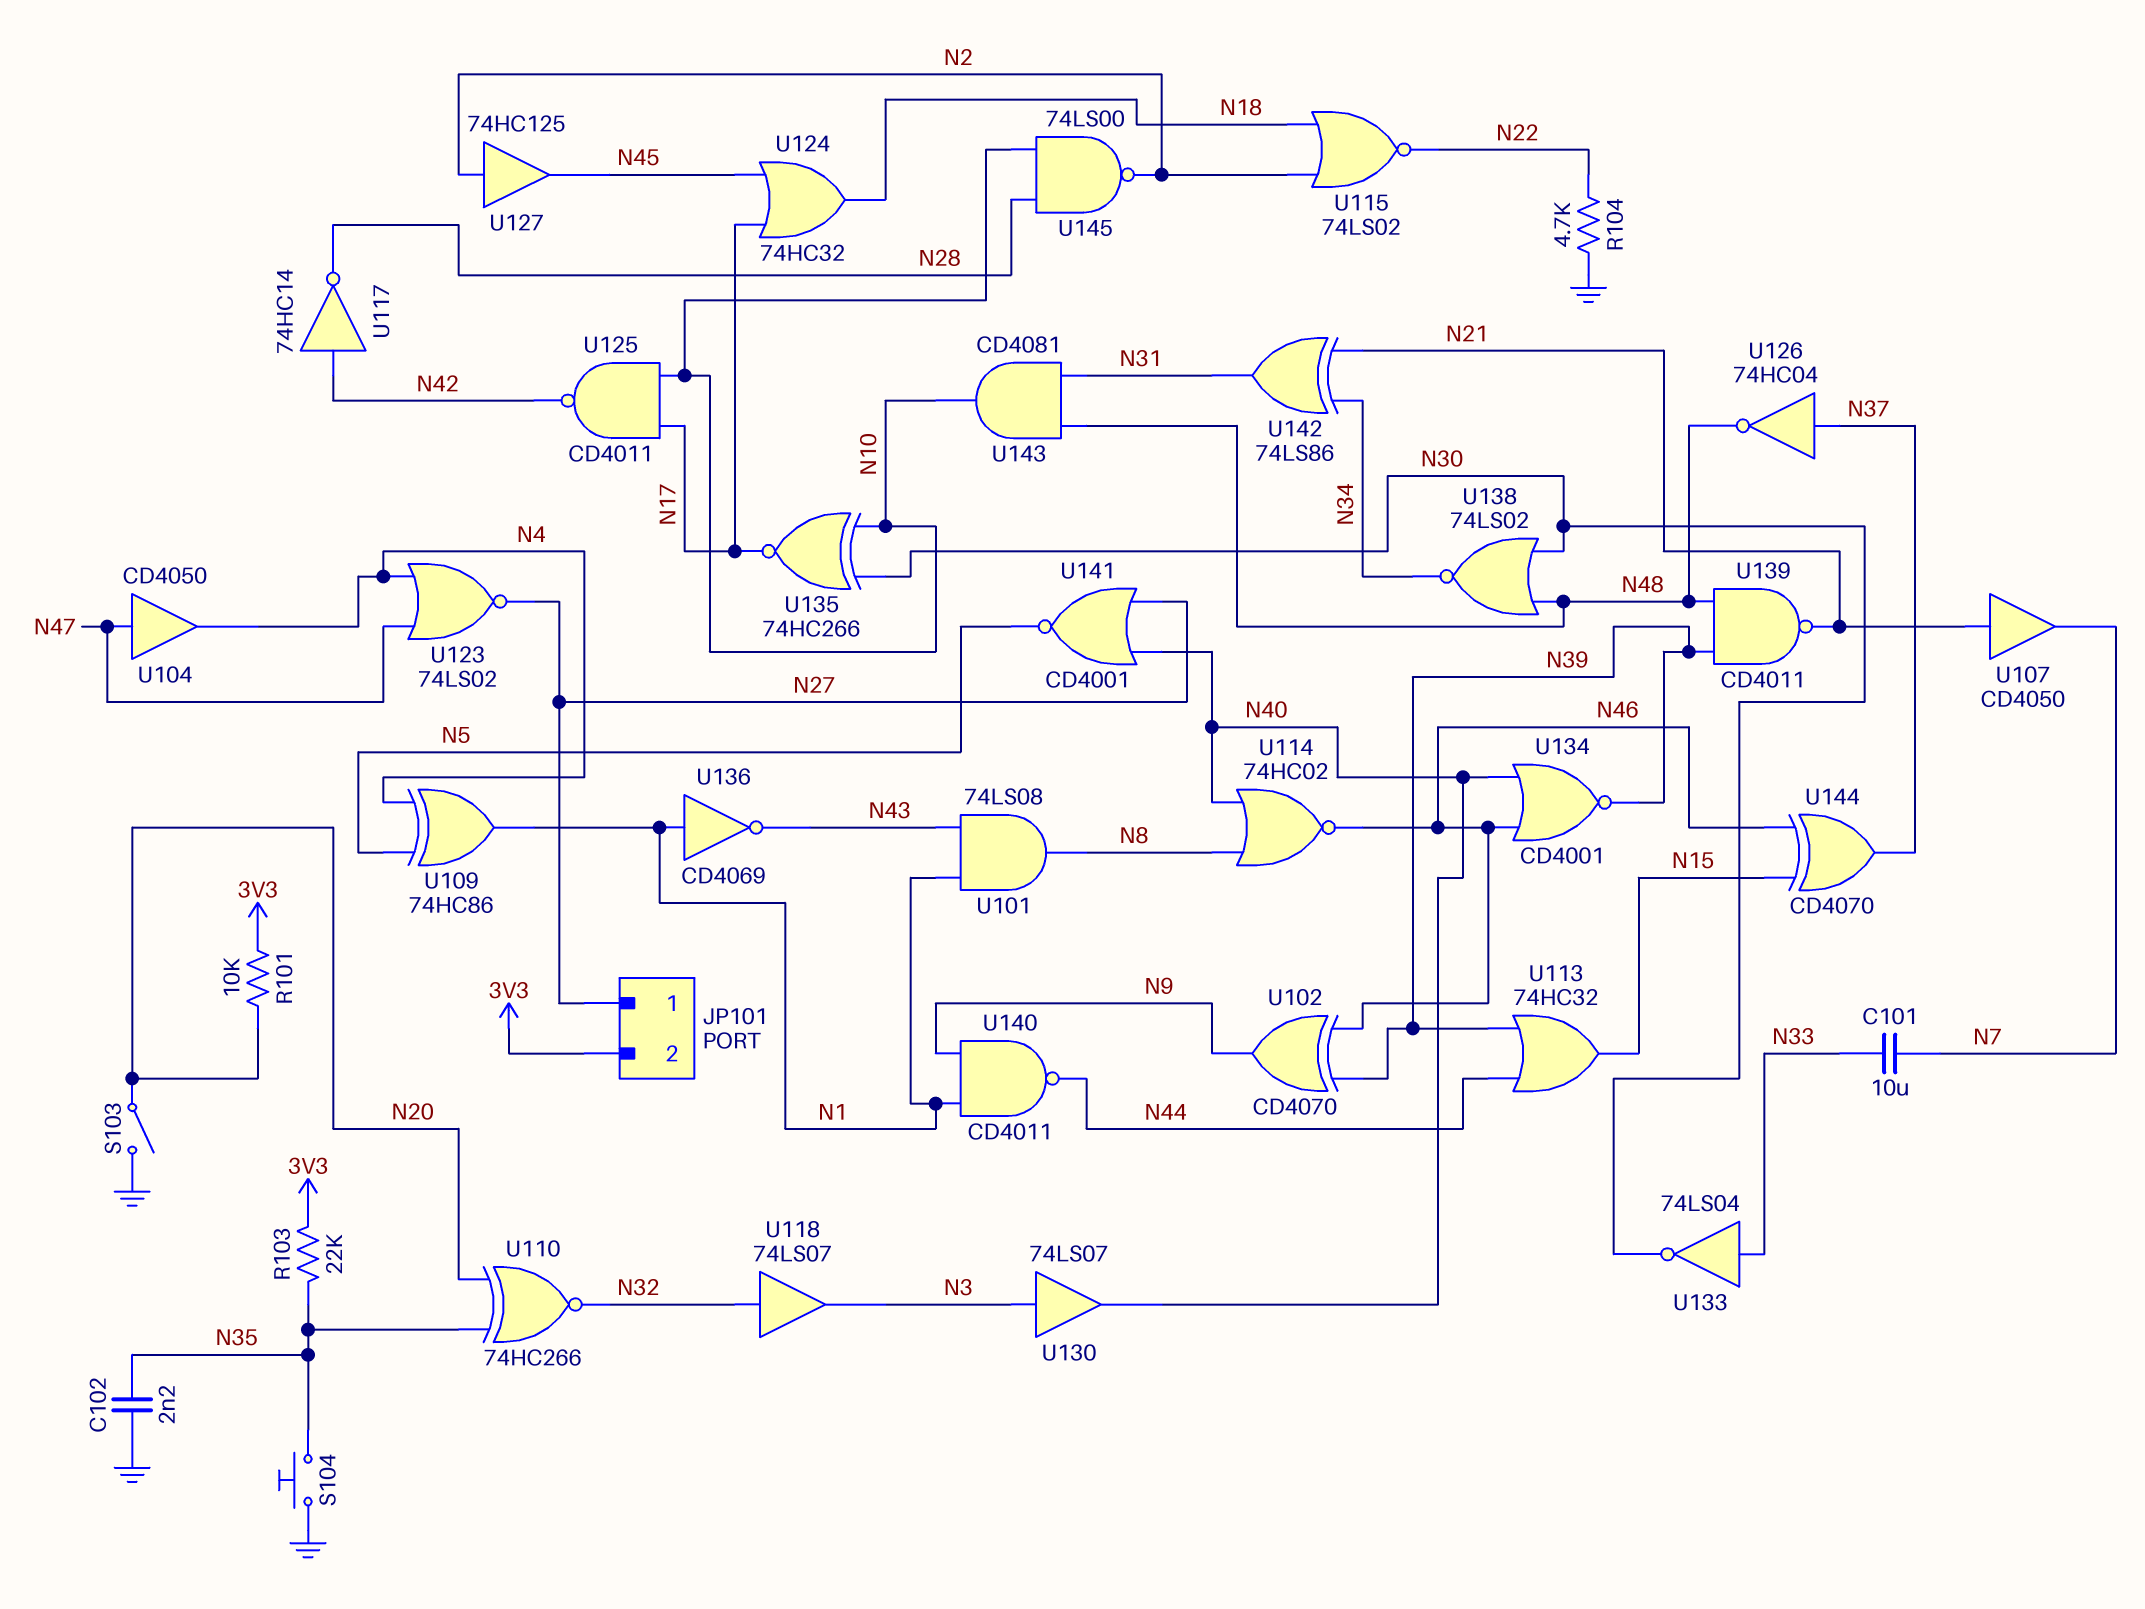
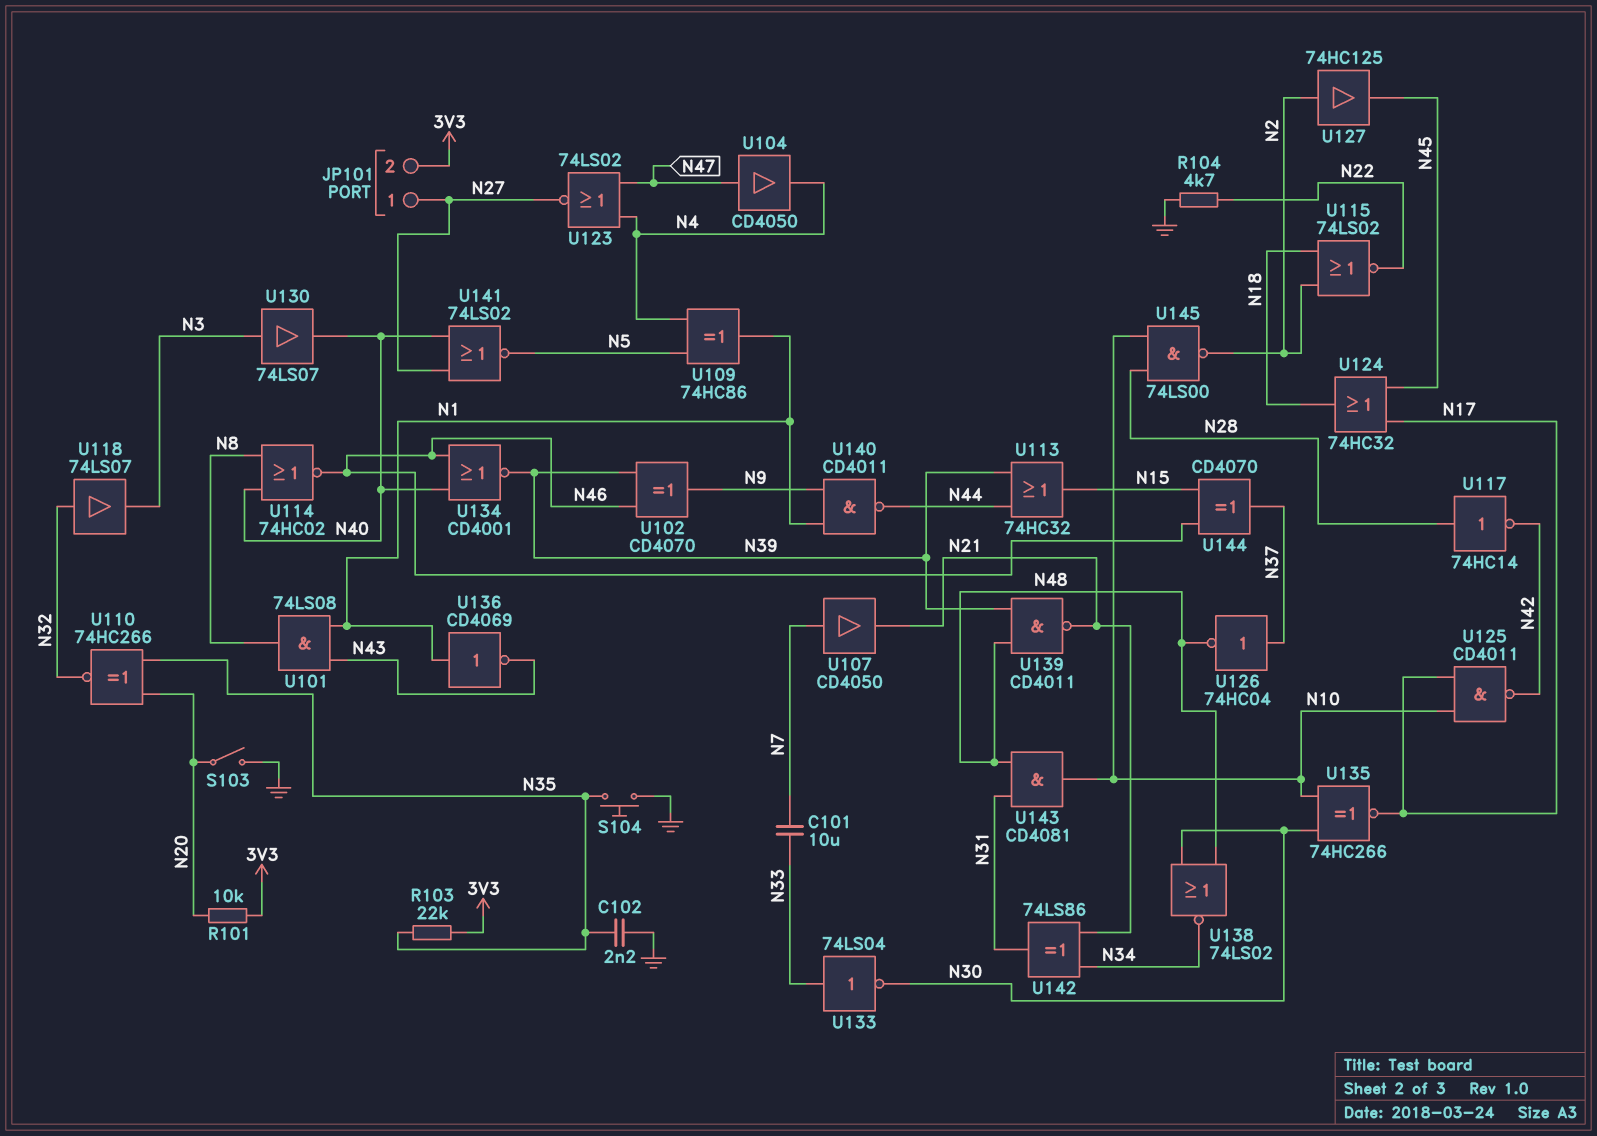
U107: buffer CD4050 (in N21, out N7) -> buffer CD4050 (in N7, out N21)
U117: NOT 74HC14 (in N42, out N28) -> NOT 74HC14 (in N28, out N42)
U141: NOR CD4001 (in N27, in N40, out N5) -> NOR 74LS02 (in N27, in N40, out N5)

